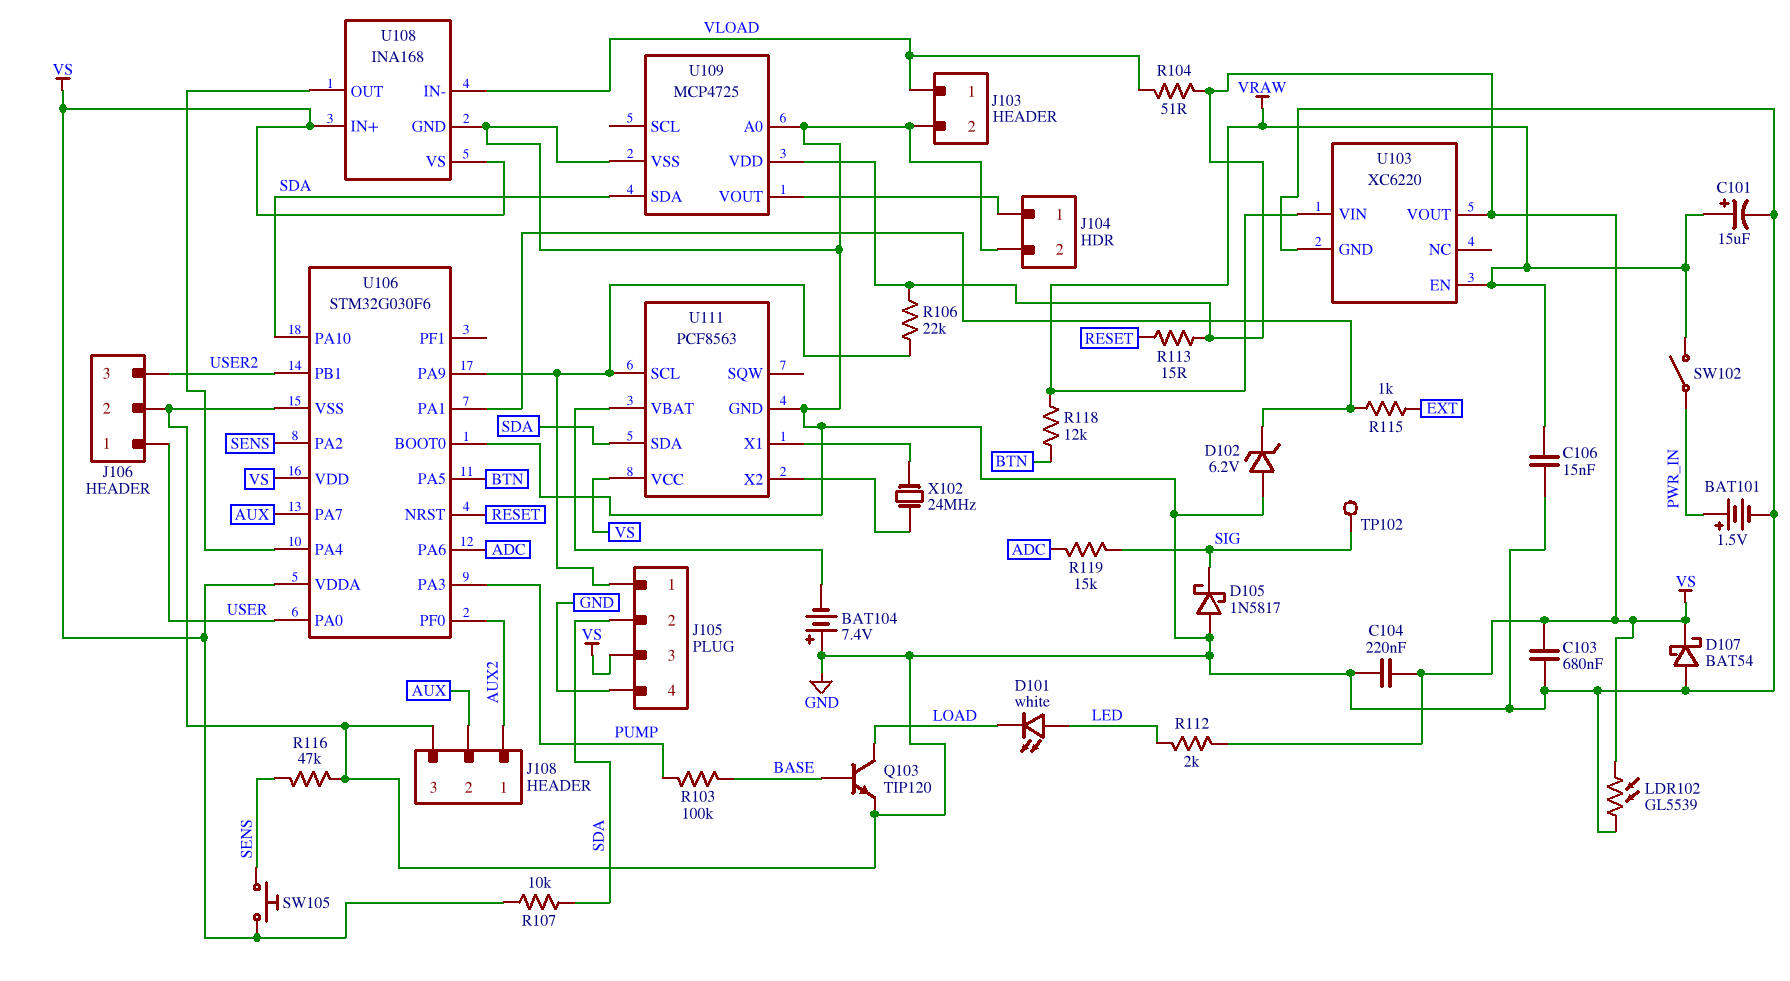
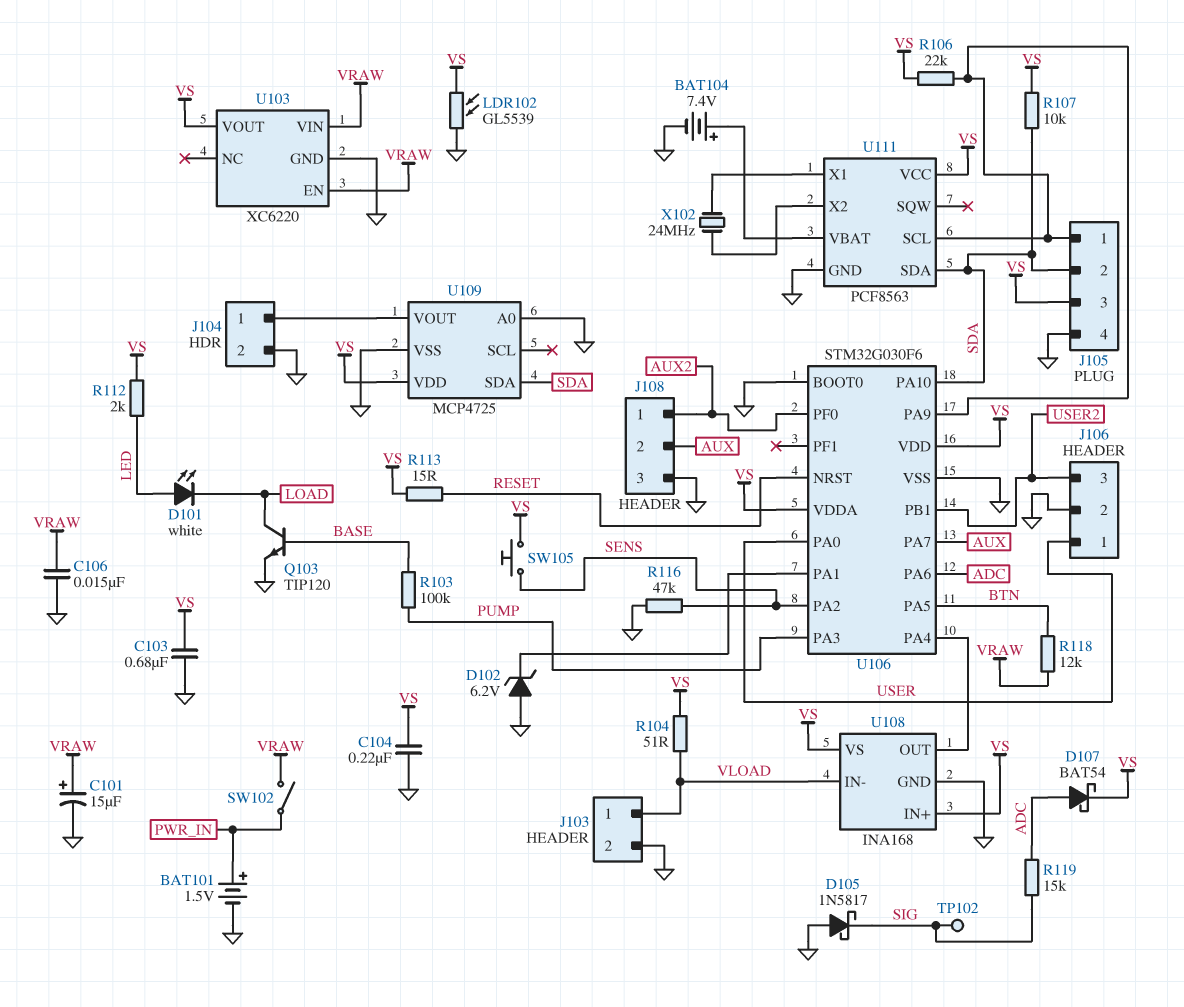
BAT104: 7.4V (plus GND, minus U111/VBAT) -> 7.4V (plus U111/VBAT, minus GND)
D107: schottky BAT54 (A GND, K VS) -> schottky BAT54 (A ADC, K VS)
R115: 1k (EXT, U106/PA1) -> none

